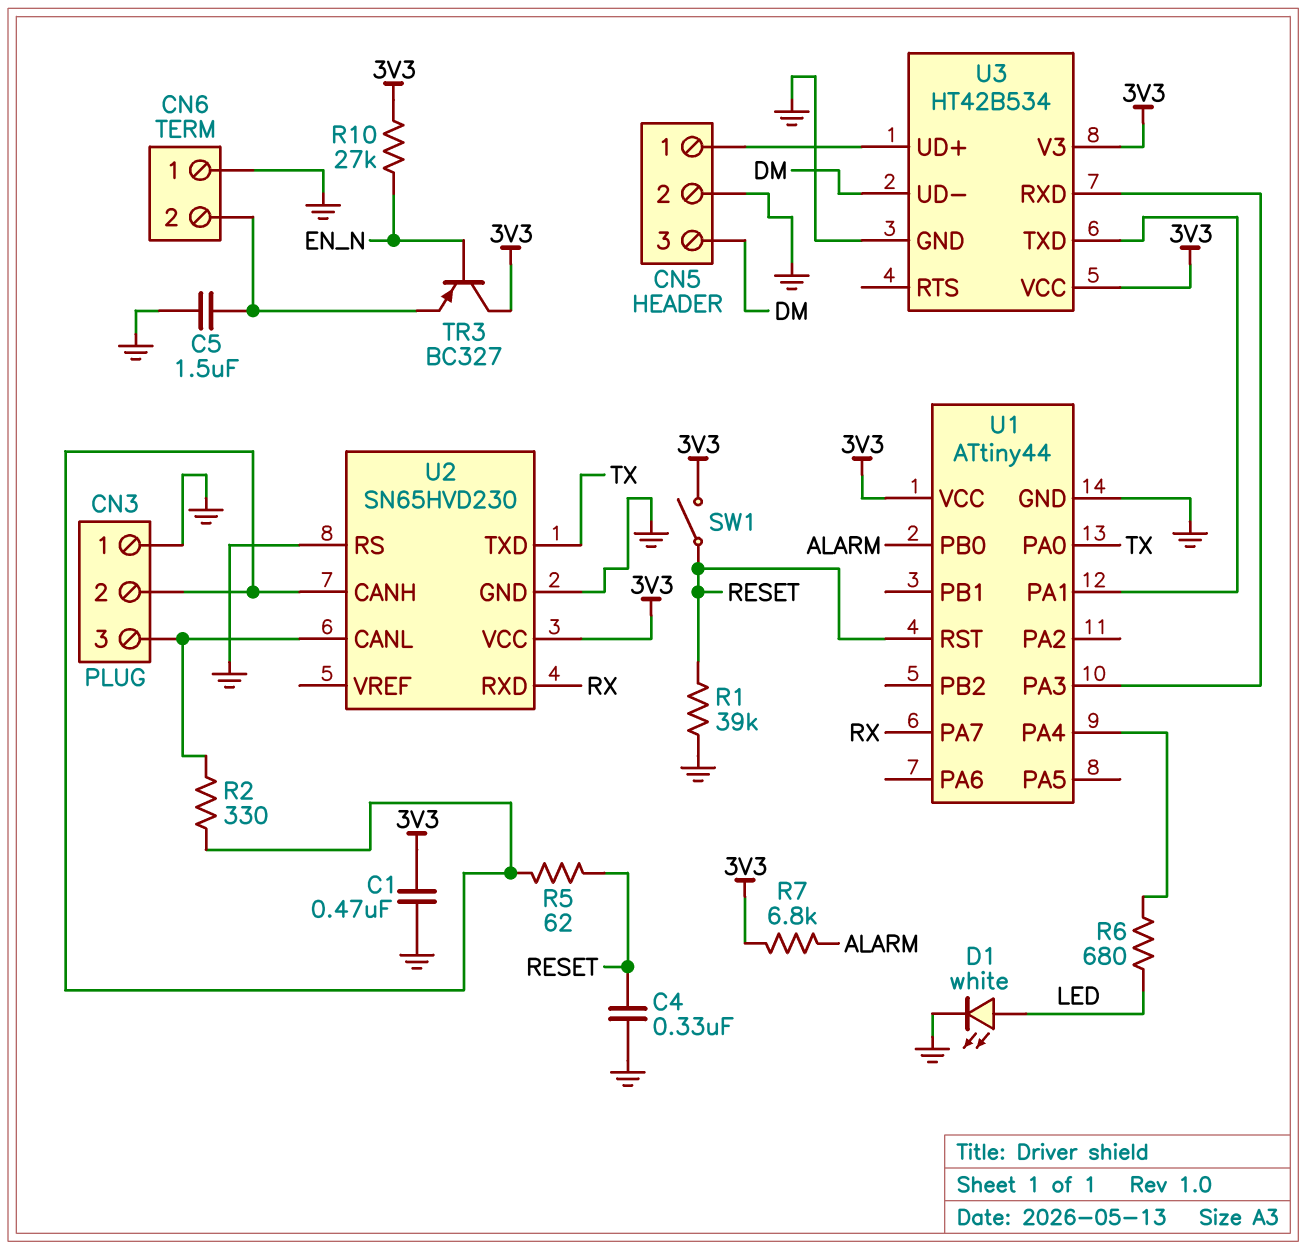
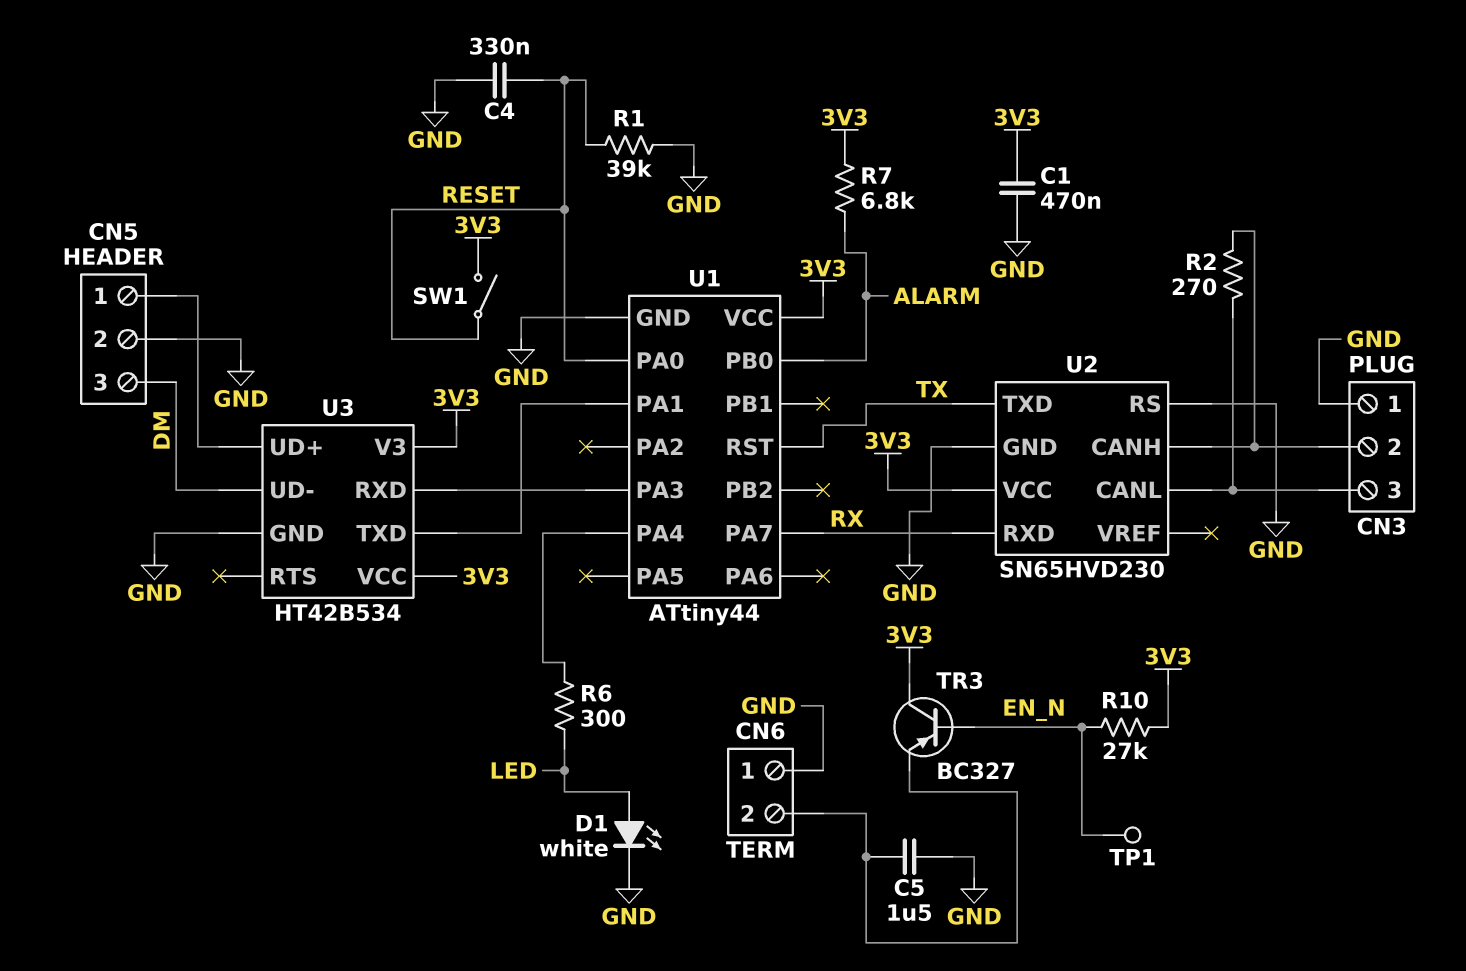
R2: 330 (CN3/2, CN3/3) -> 270 (CN3/2, CN3/3)
R5: 62 (CN3/2, RESET) -> none
R6: 680 (LED, U1/PA4) -> 300 (LED, U1/PA4)
TP1: none -> test point (EN_N)
U1 pin PA0: TX -> RESET
U1 pin RST: RESET -> TX

